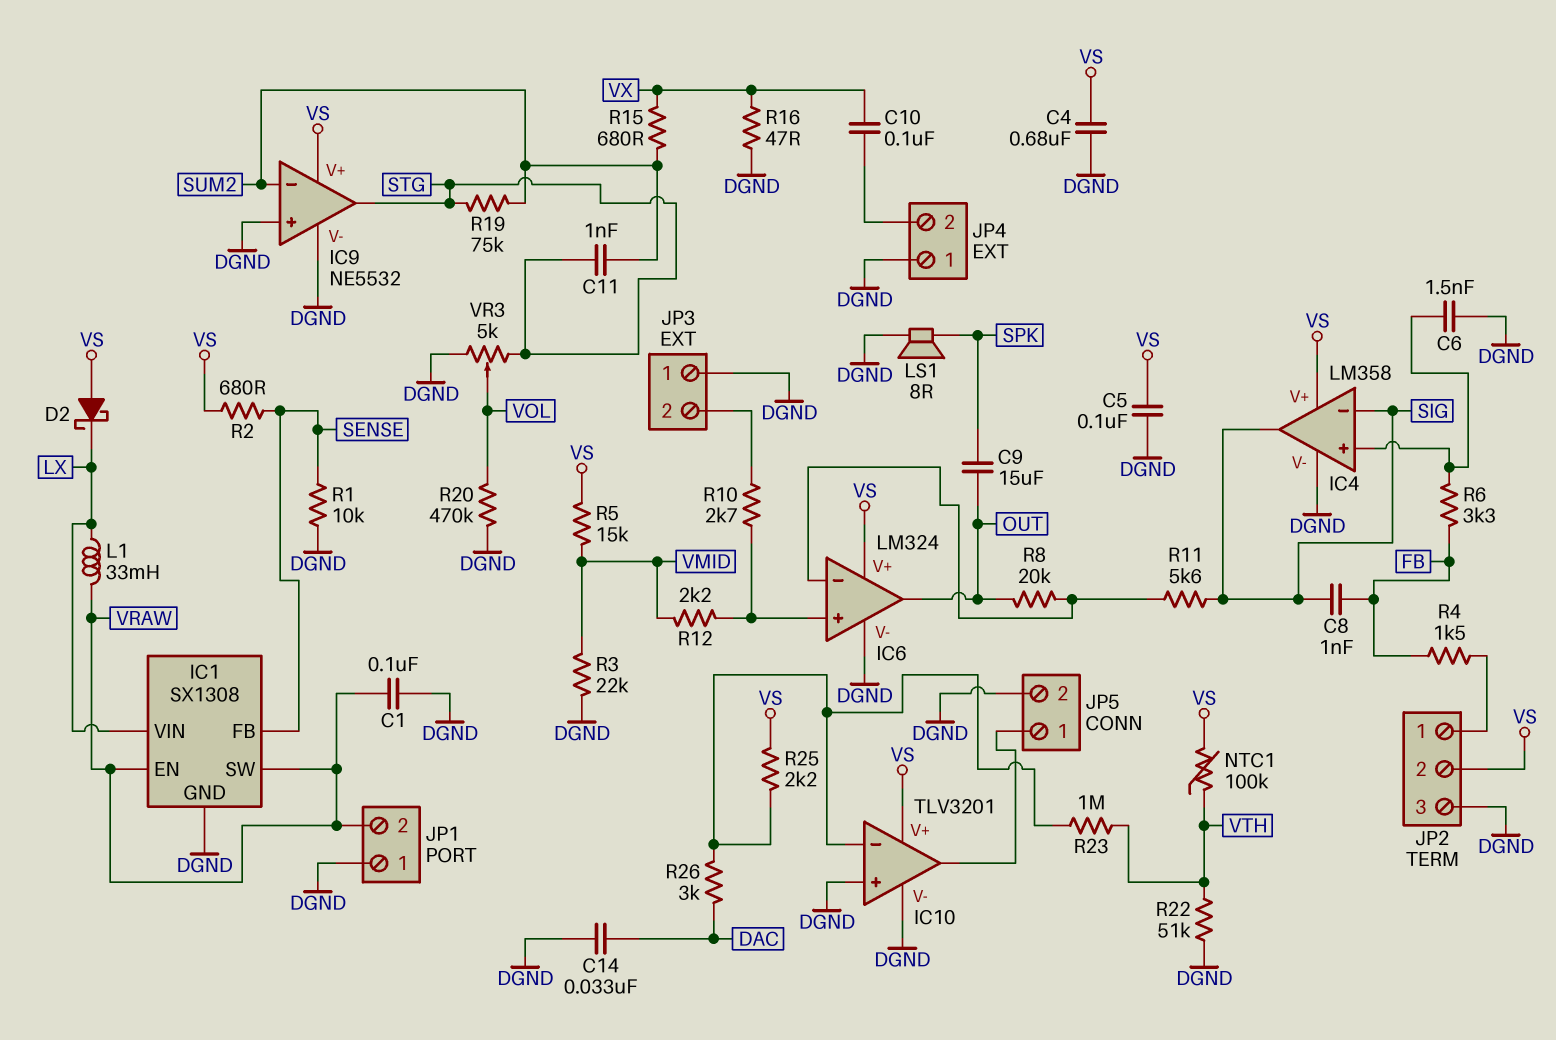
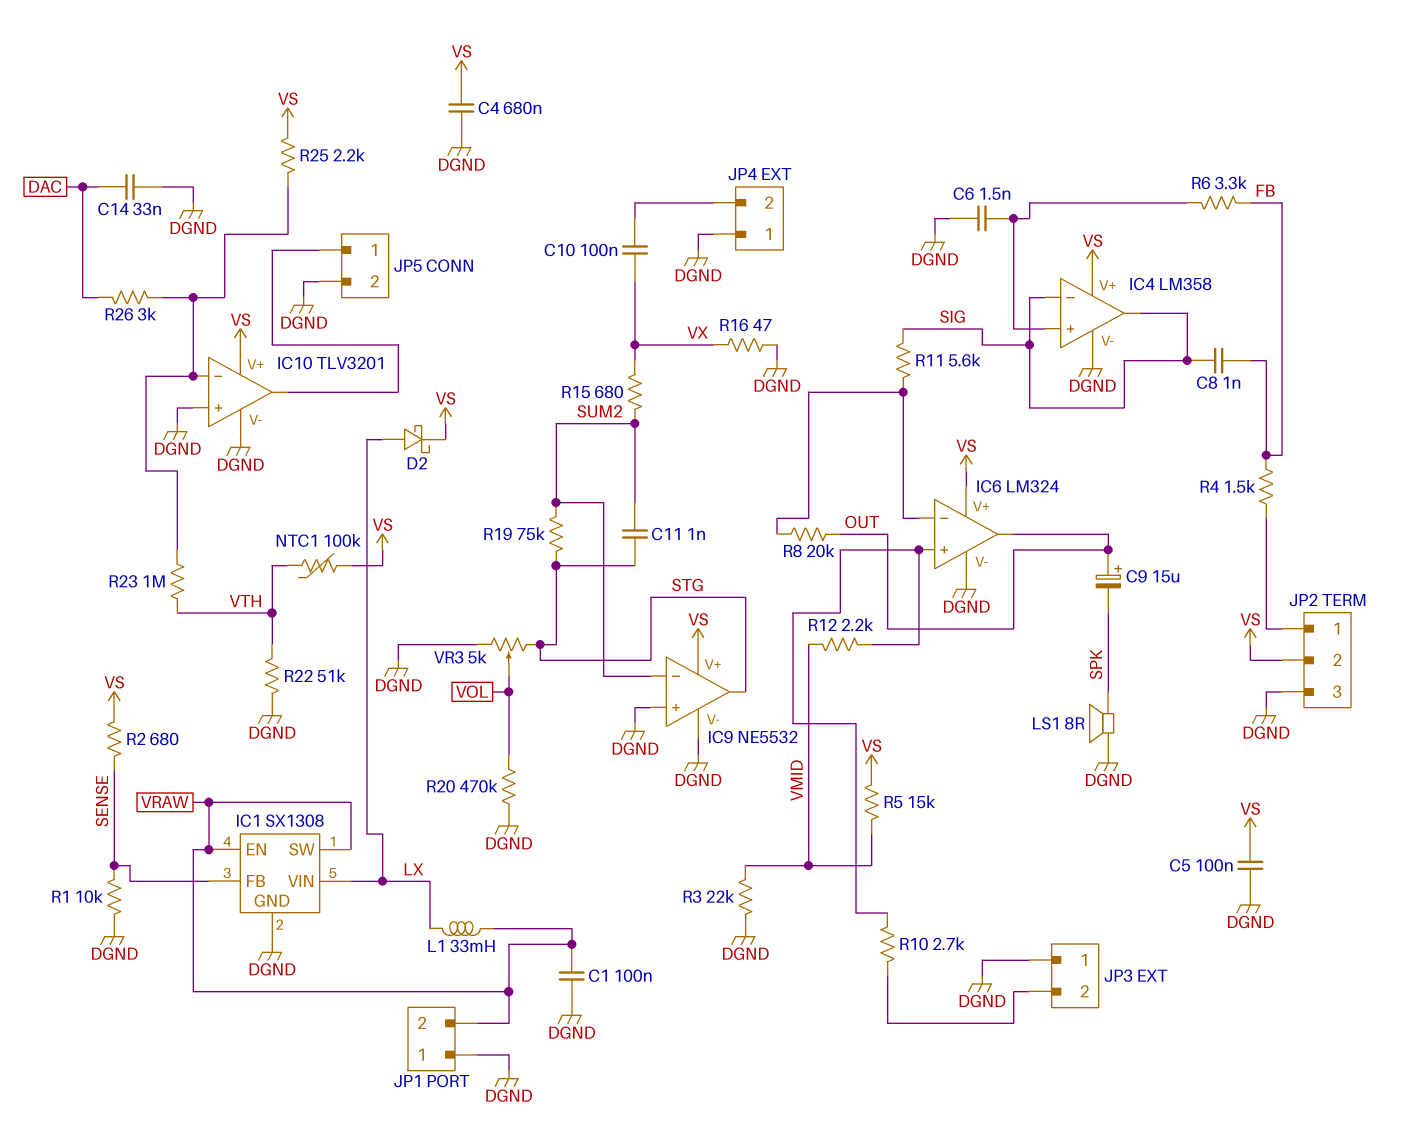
C9: 15uF (OUT, SPK) -> 15uF (plus OUT, minus SPK)
D2: schottky (A VS, K LX) -> schottky (A LX, K VS)

